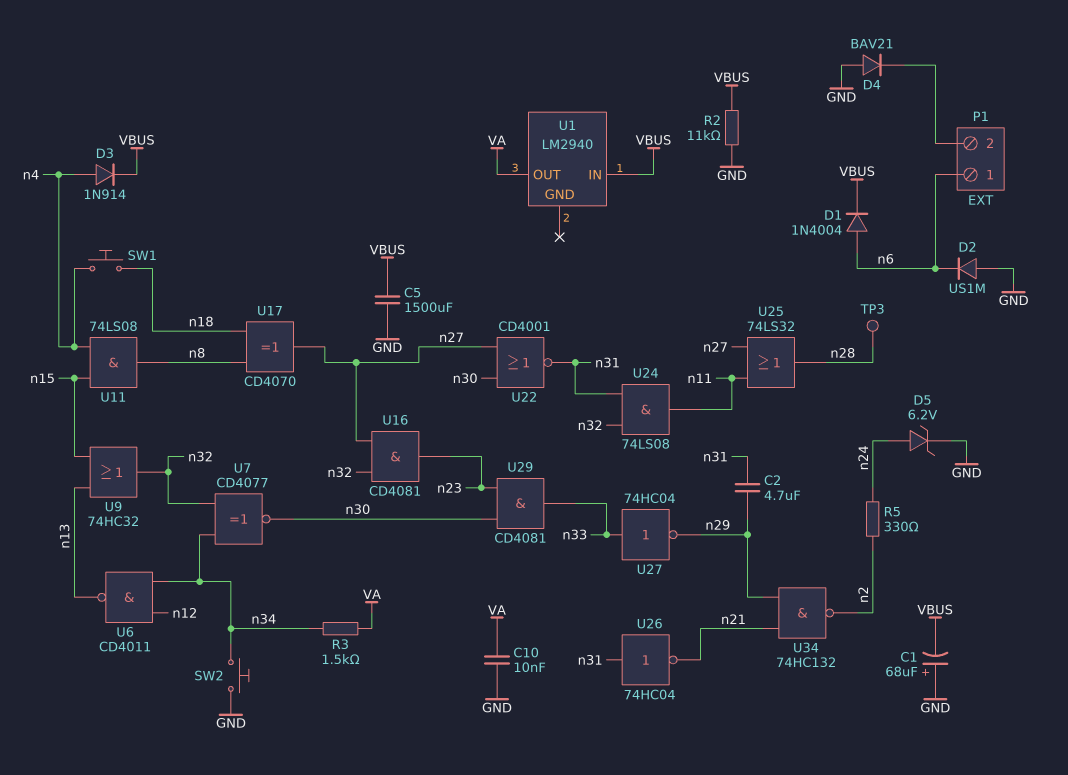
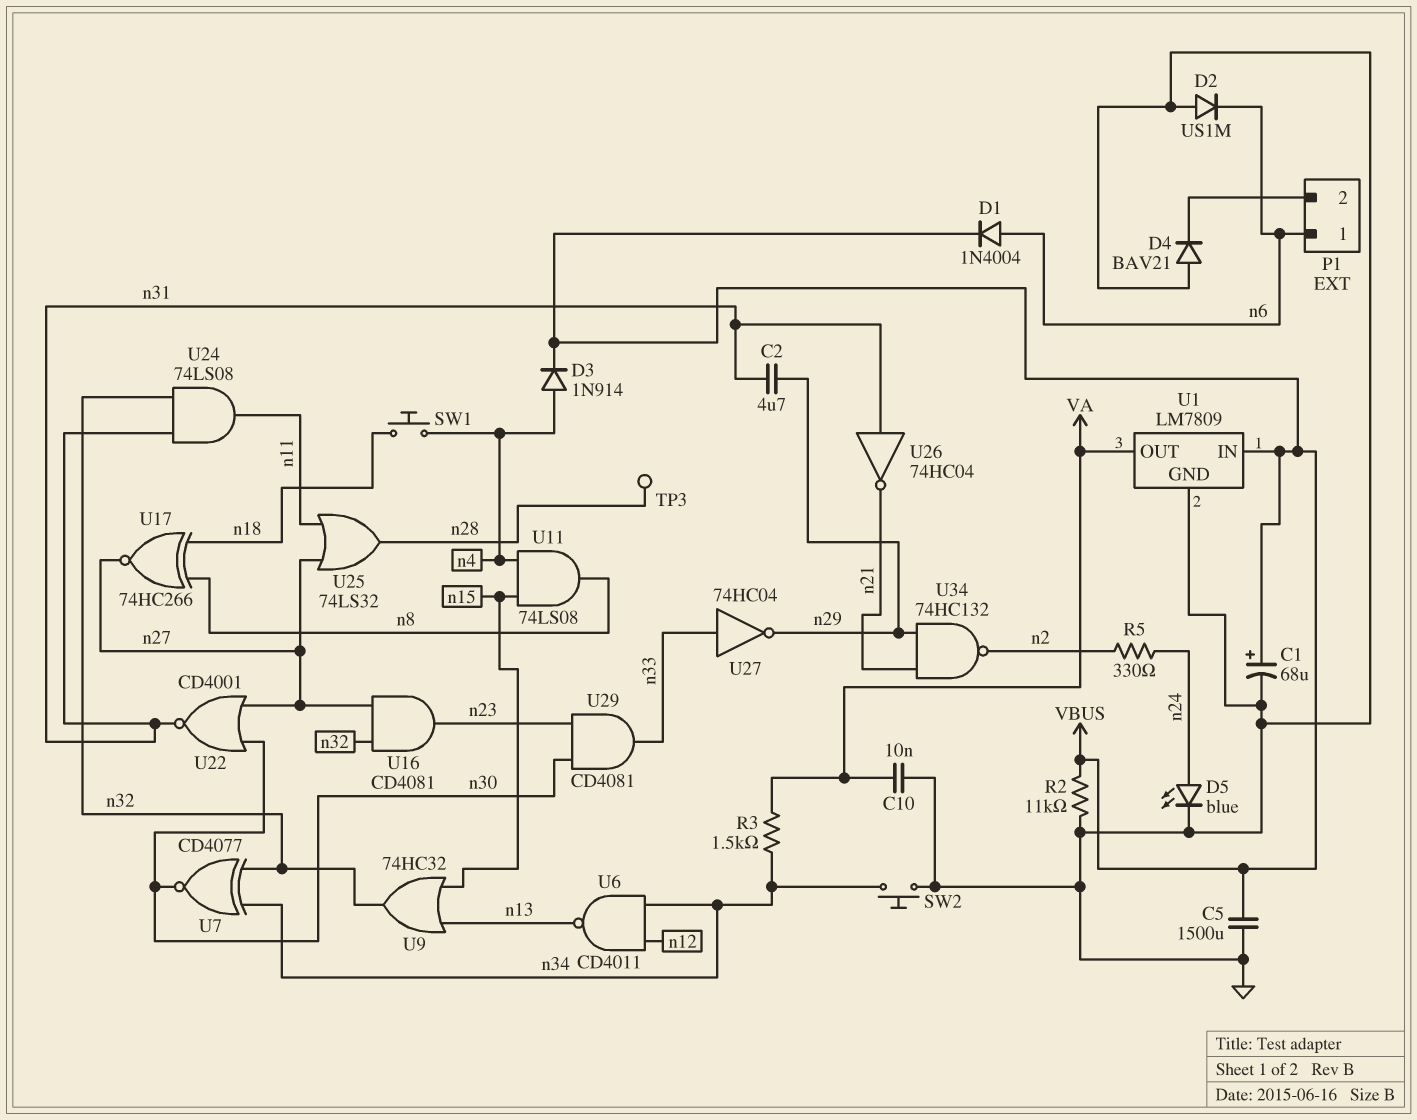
C1: 68uF (plus GND, minus VBUS) -> 68uF (plus VBUS, minus GND)
D5: zener 6.2V (A n24, K GND) -> LED blue (A n24, K GND)
U1: LM2940 -> LM7809
U1 pin GND: none -> GND
U17: XOR CD4070 (in n8, in n18, out n27) -> XNOR 74HC266 (in n8, in n18, out n27)

